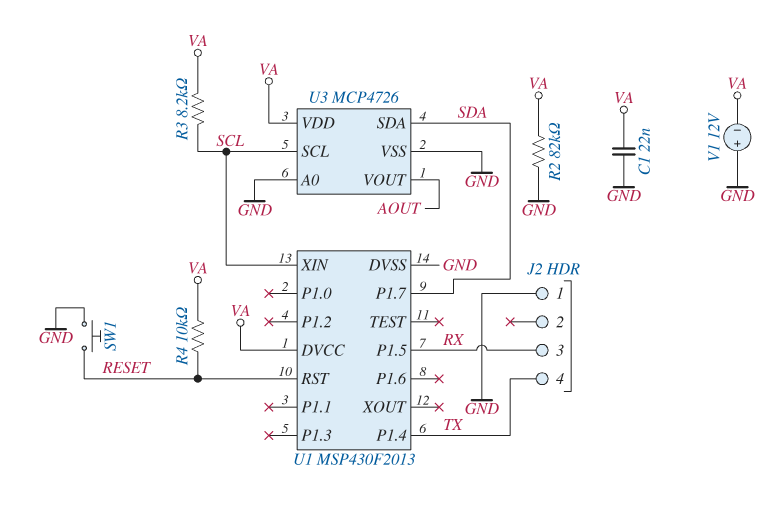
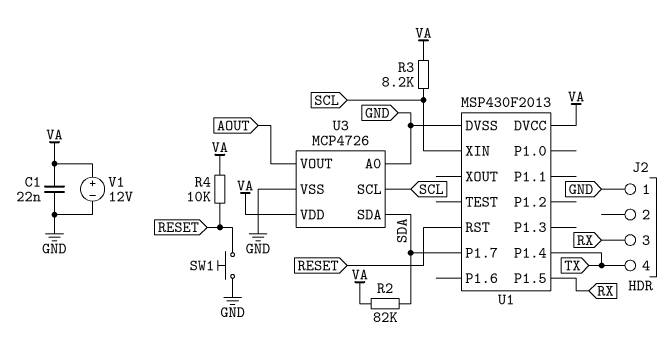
R2: 82k (GND, VA) -> 82k (SDA, VA)
V1: 12V (plus GND, minus VA) -> 12V (plus VA, minus GND)

